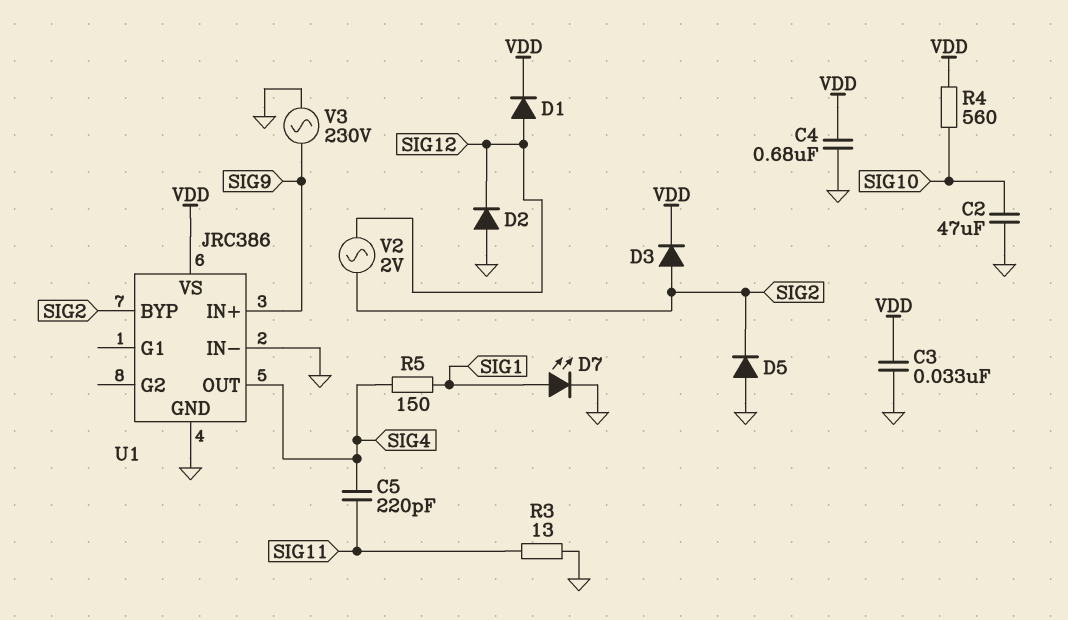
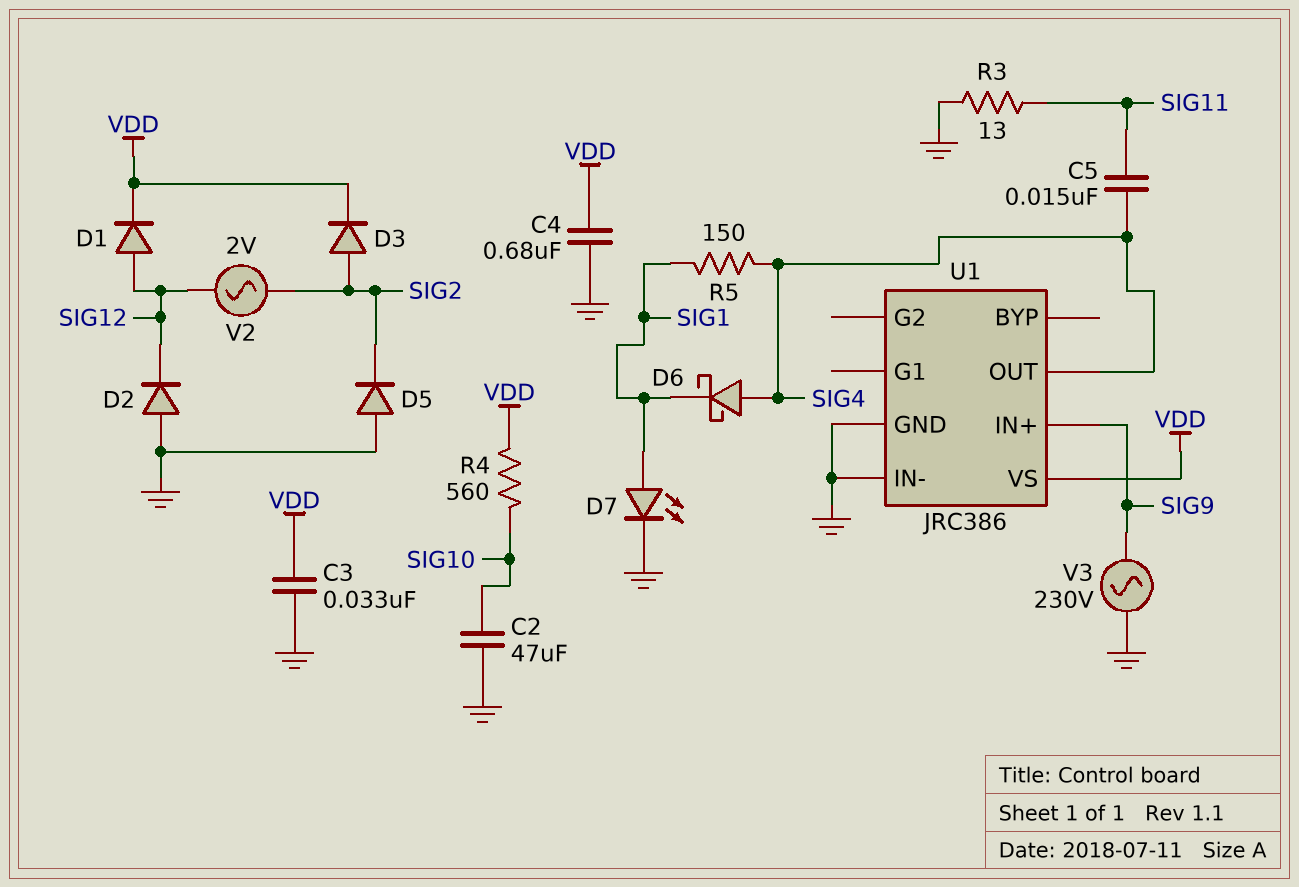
C5: 220pF (SIG4, SIG11) -> 15nF (SIG4, SIG11)
D6: none -> schottky (A SIG4, K SIG1)
U1 pin BYP: SIG2 -> none

